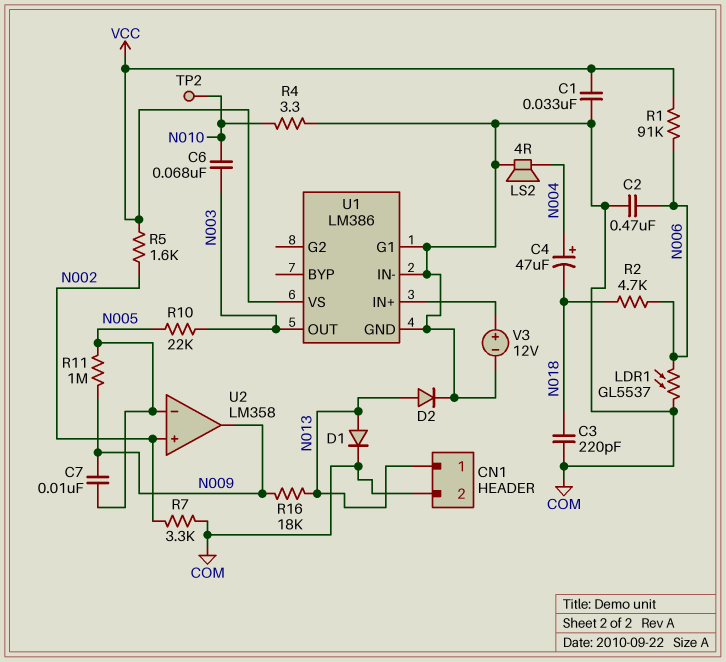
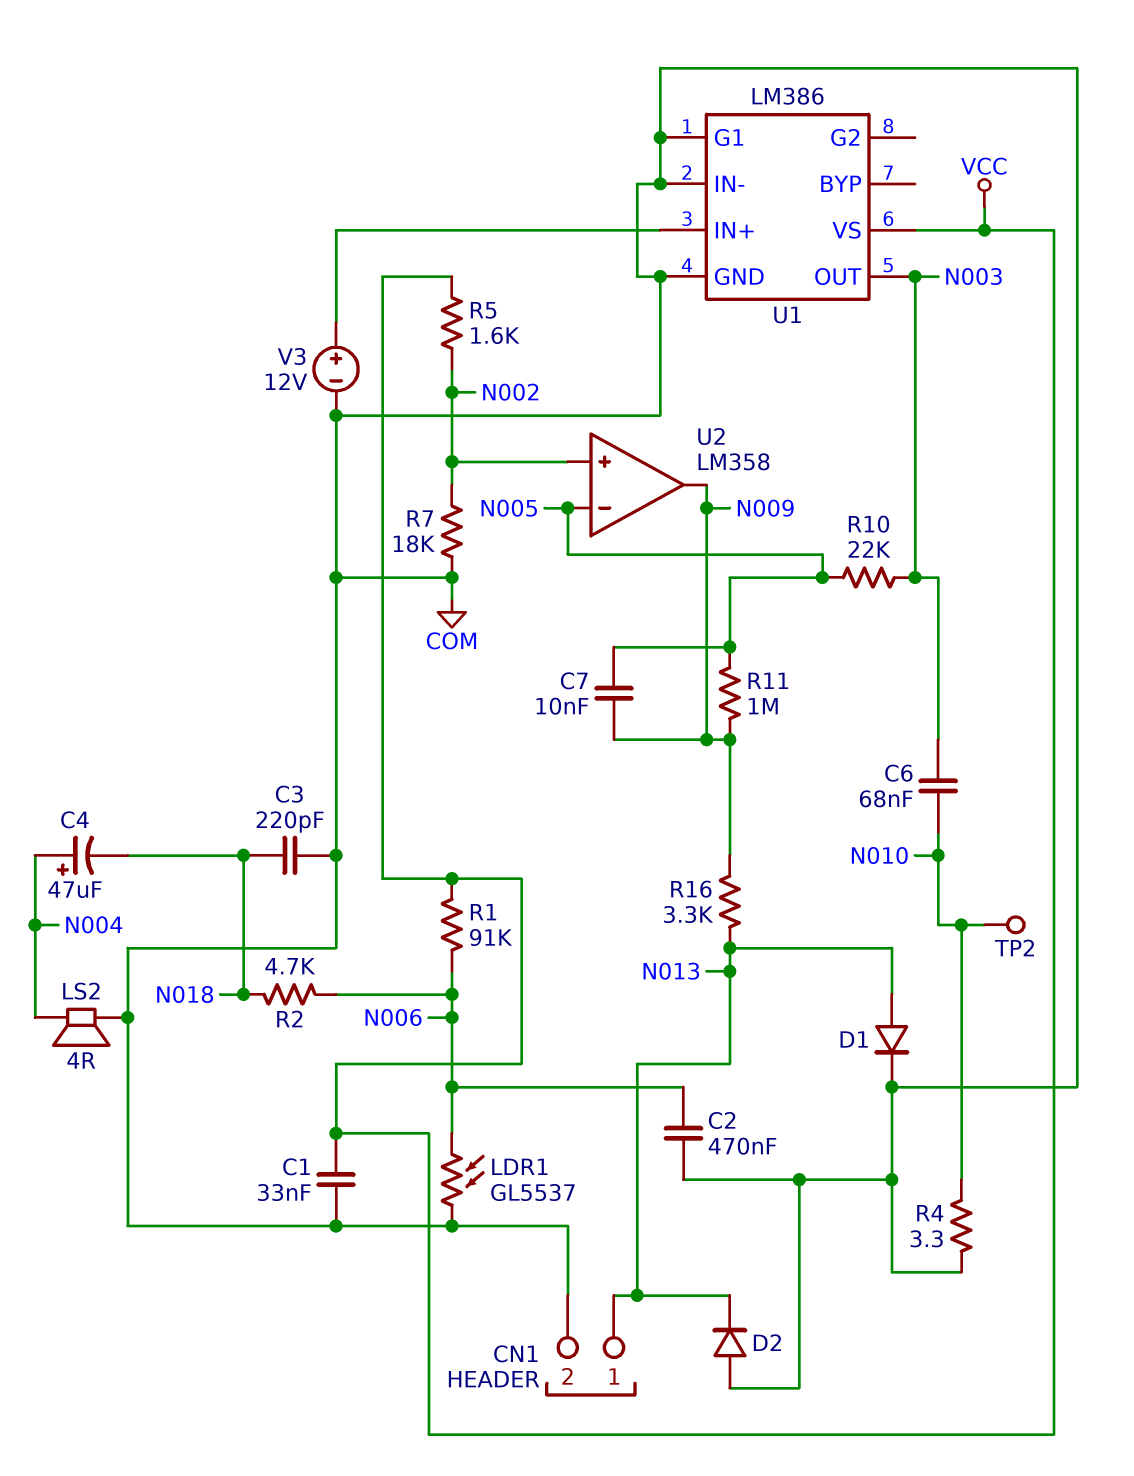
D2: diode (A N013, K COM) -> diode (A COM, K N013)
R7: 3.3k (COM, N002) -> 18k (COM, N002)
R16: 18k (N009, N013) -> 3.3k (N009, N013)

